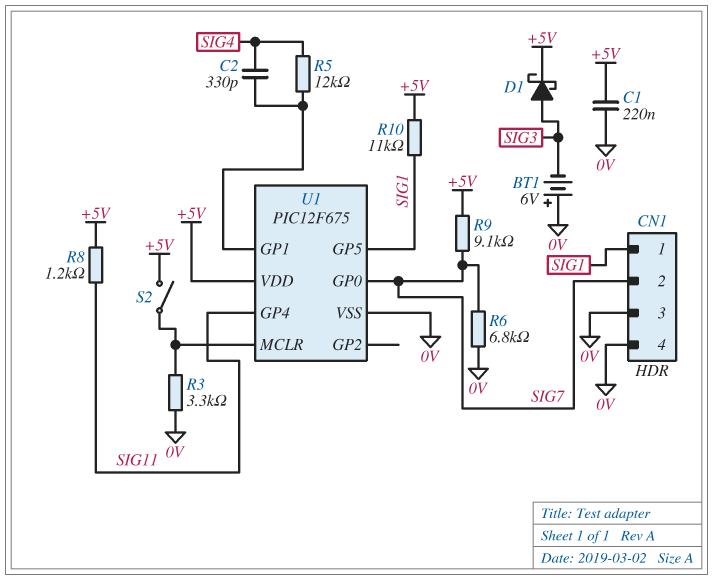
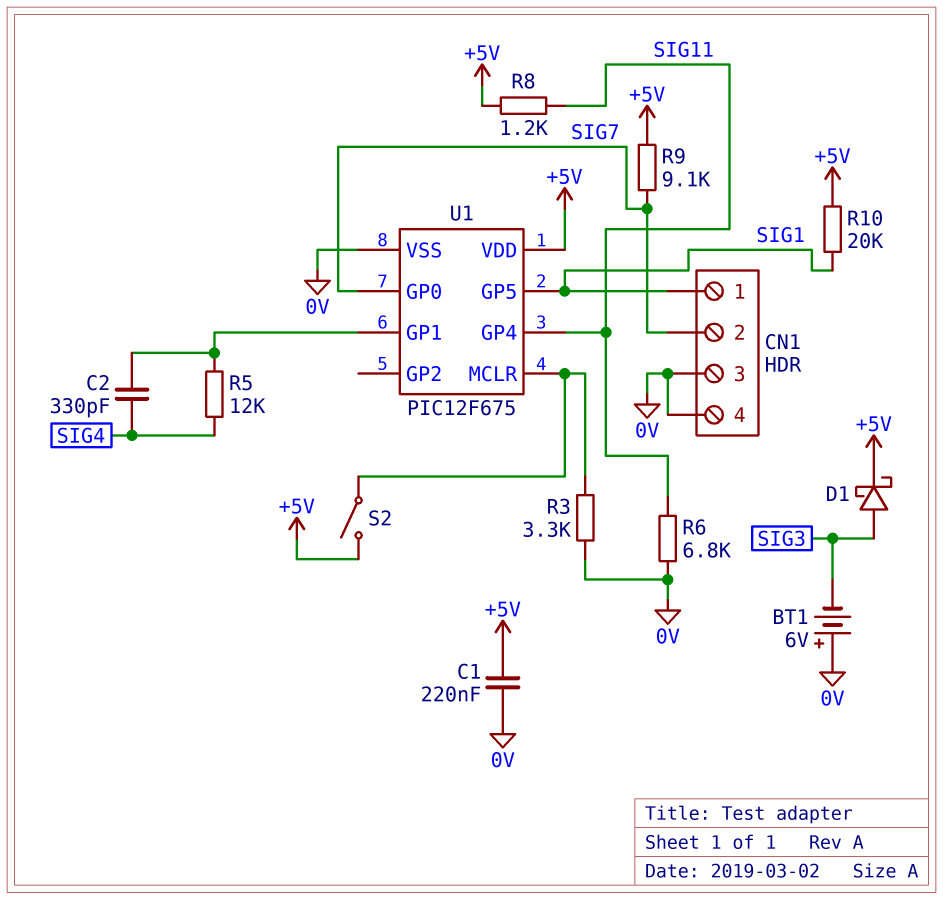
R6: 6.8k (0V, SIG7) -> 6.8k (0V, SIG11)
R10: 11k (+5V, SIG1) -> 20k (+5V, SIG1)

